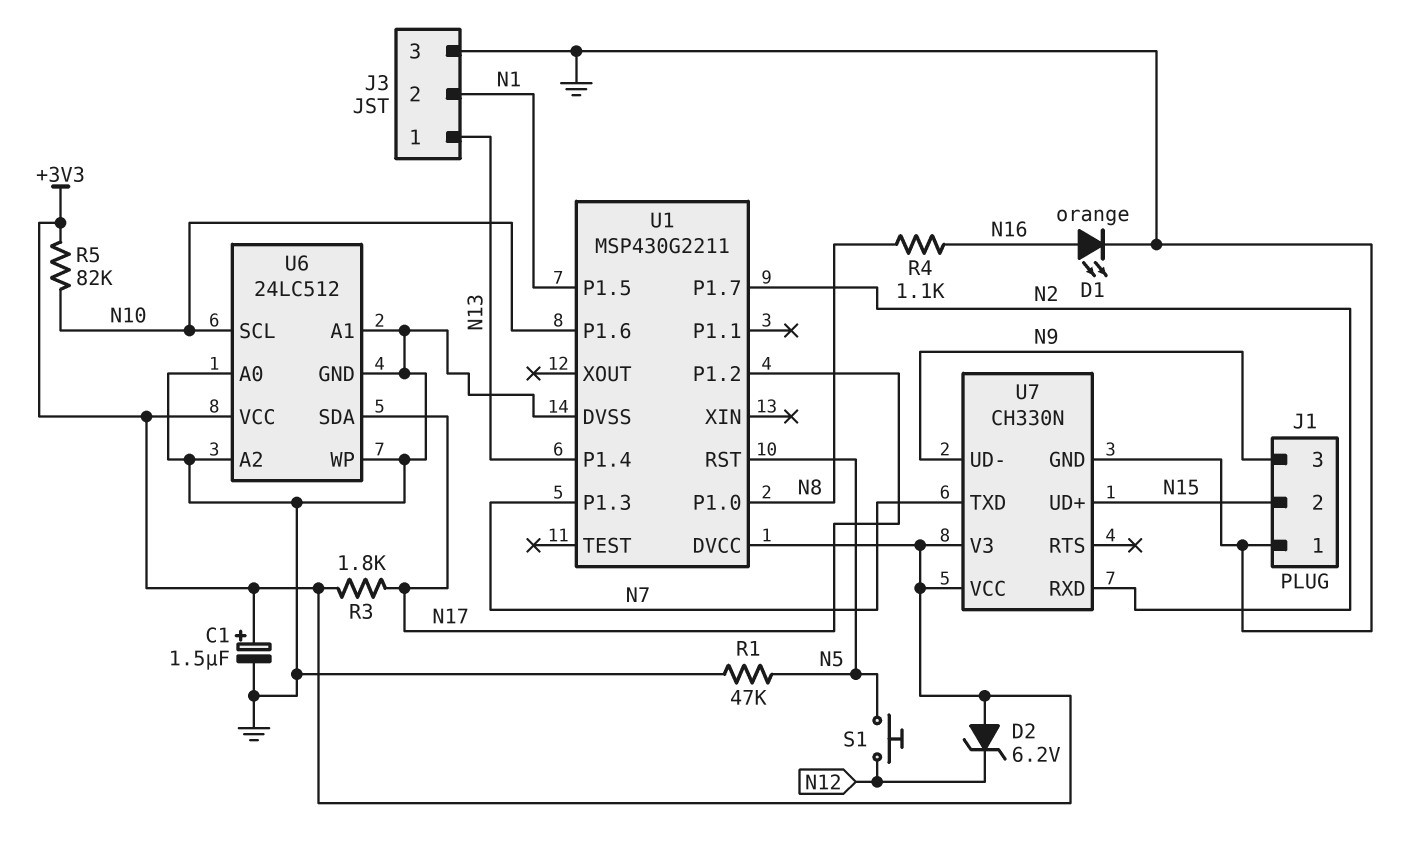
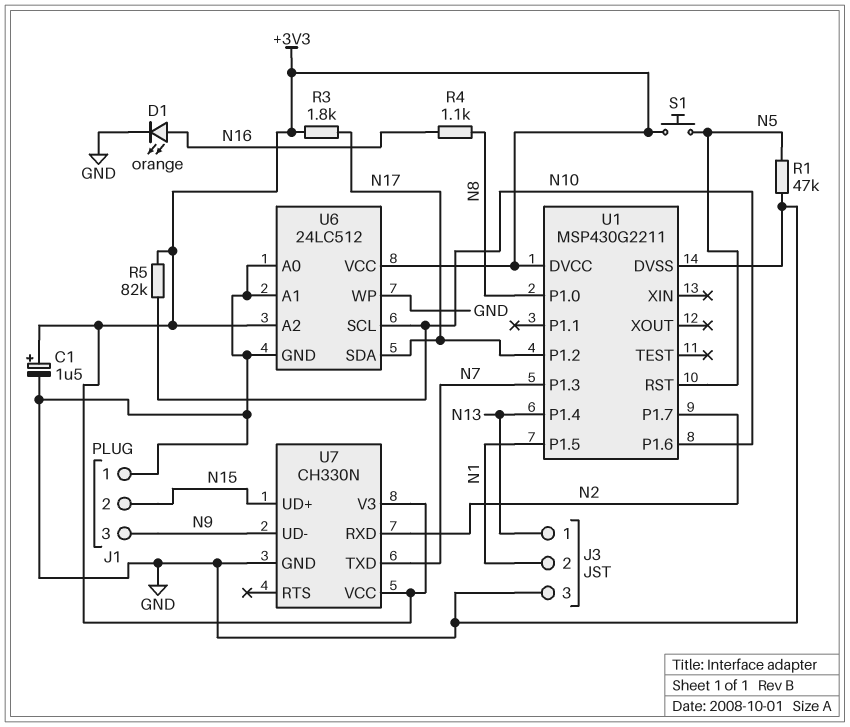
D2: zener 6.2V (A +3V3, K N12) -> none
S1: button (N5, N12) -> button (+3V3, N5)
U6 pin A2: GND -> +3V3

